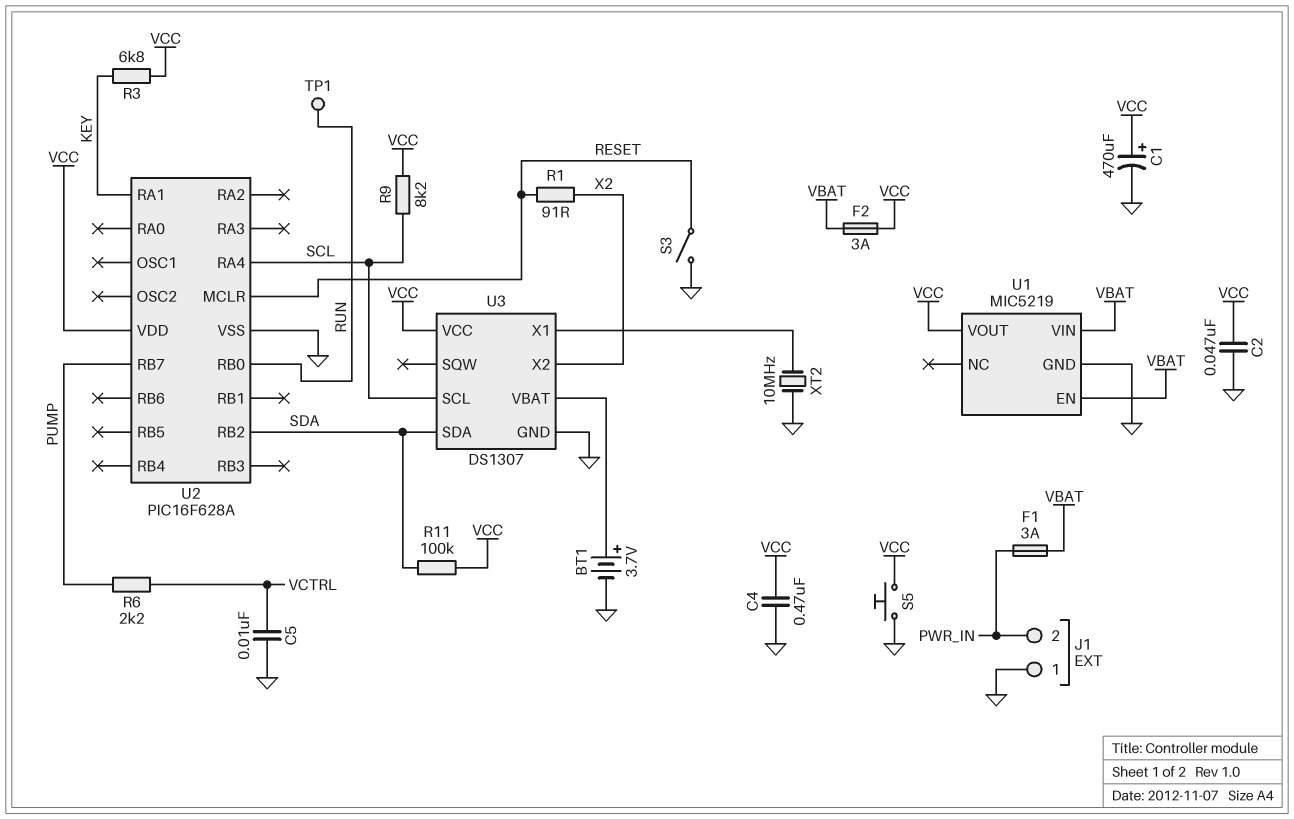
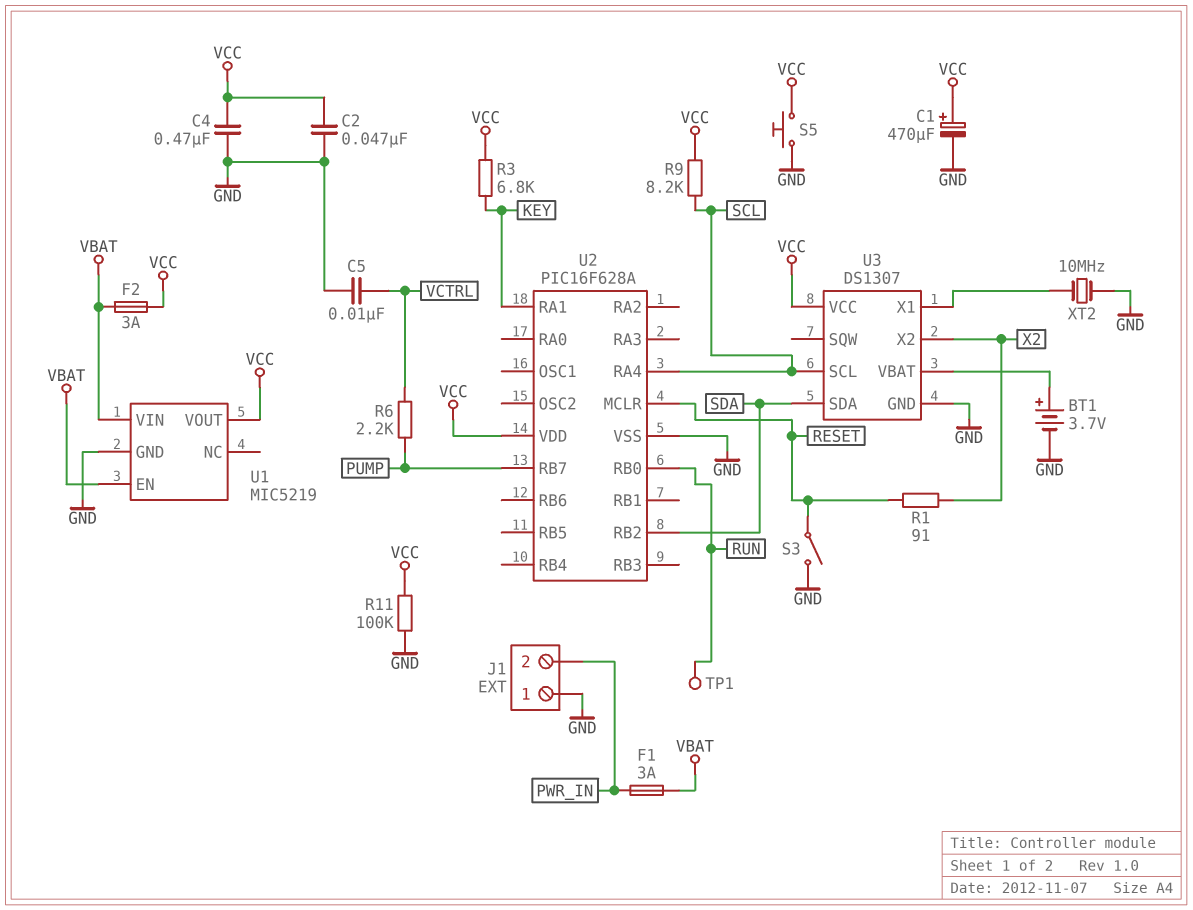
R11: 100k (SDA, VCC) -> 100k (GND, VCC)

